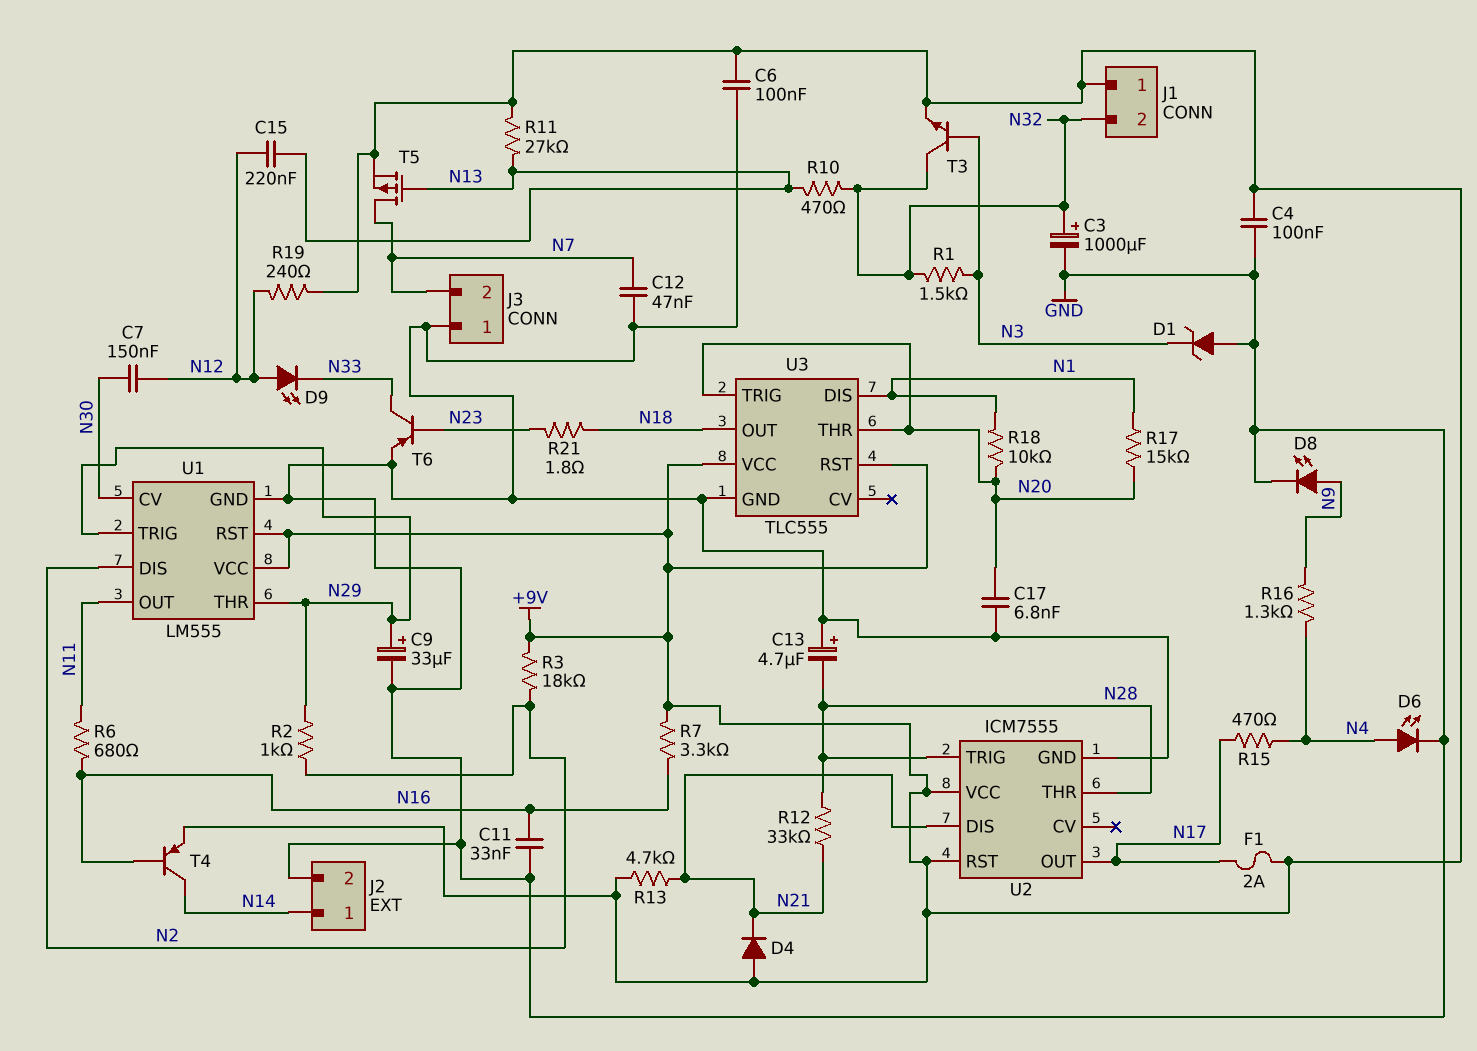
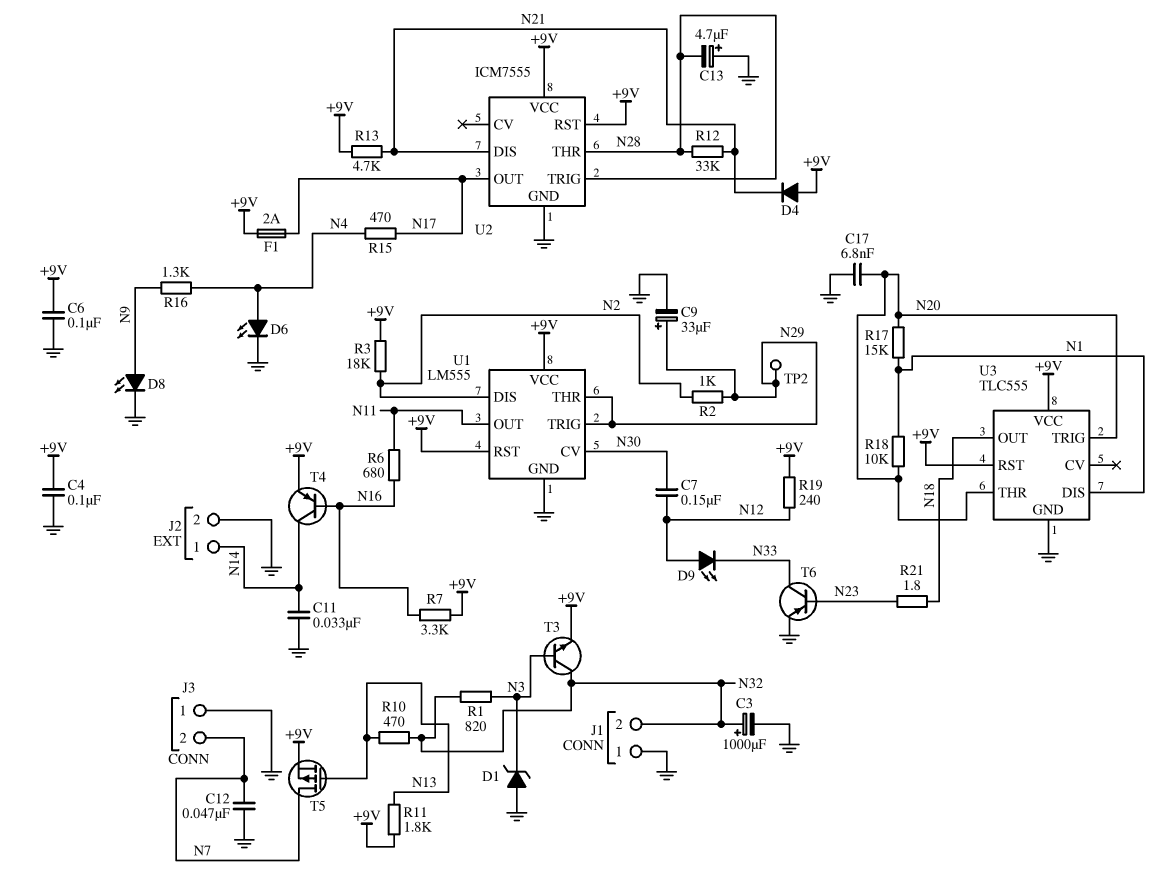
C11: 33nF (GND, N16) -> 33nF (GND, N14)
C15: 220nF (N12, N13) -> none
J1 pin 1: +9V -> GND
R1: 1.5k (N3, N32) -> 820 (N3, N32)
R11: 27k (+9V, N13) -> 1.8k (+9V, N13)
TP2: none -> test point (N29)

